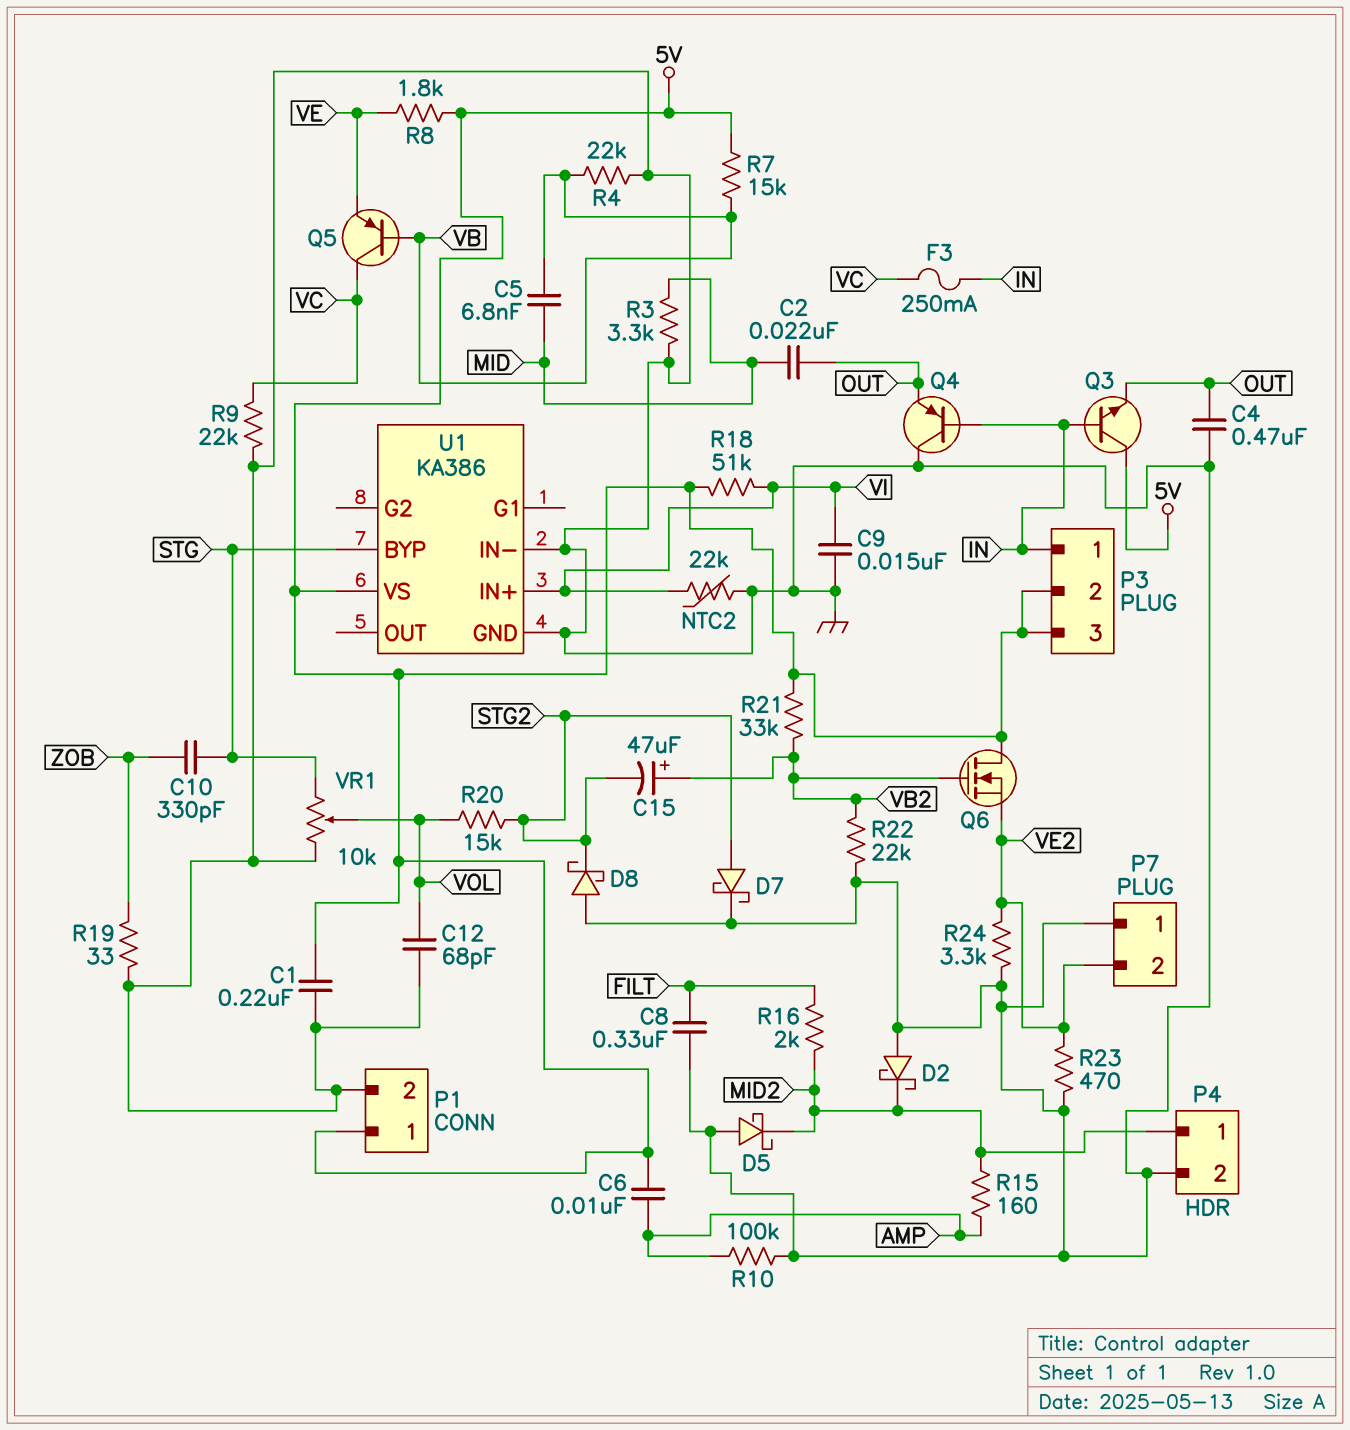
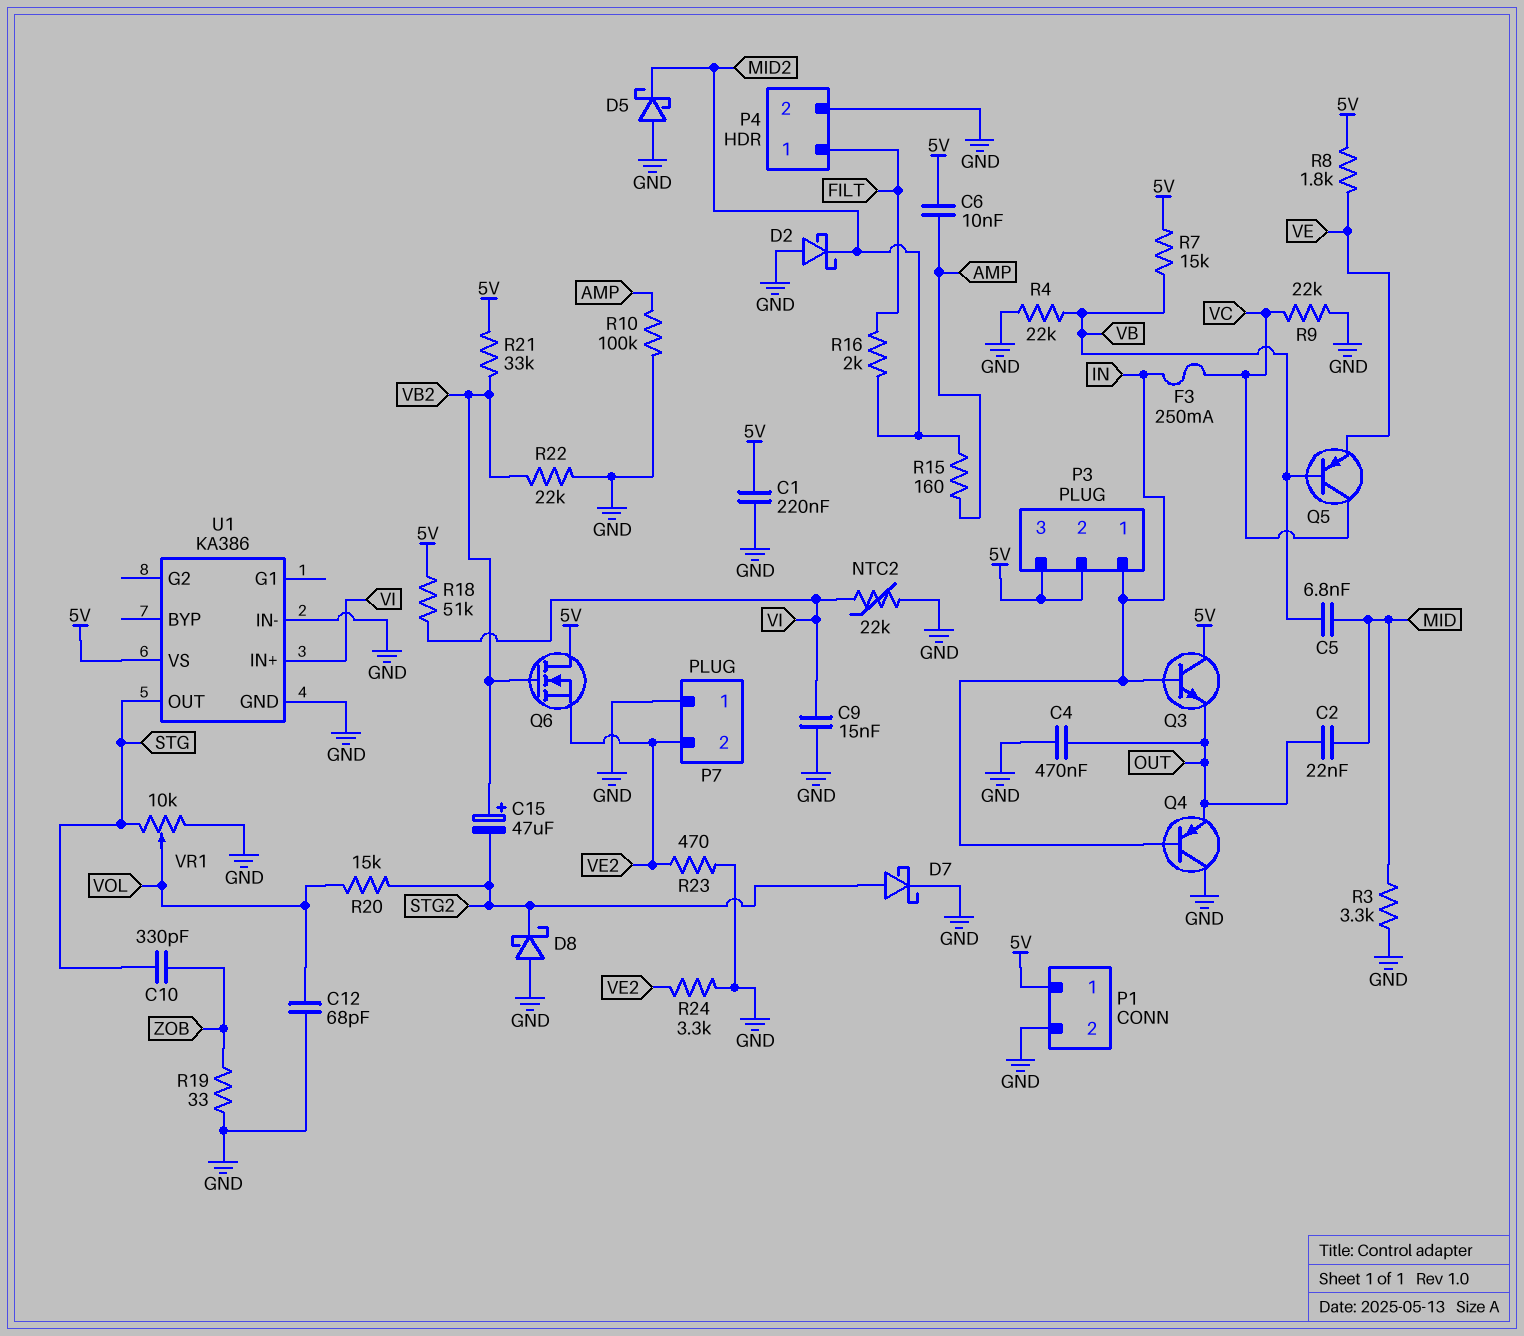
C8: 330nF (FILT, GND) -> none
P4 pin 1: MID2 -> FILT
U1 pin BYP: STG -> none
U1 pin OUT: none -> STG

